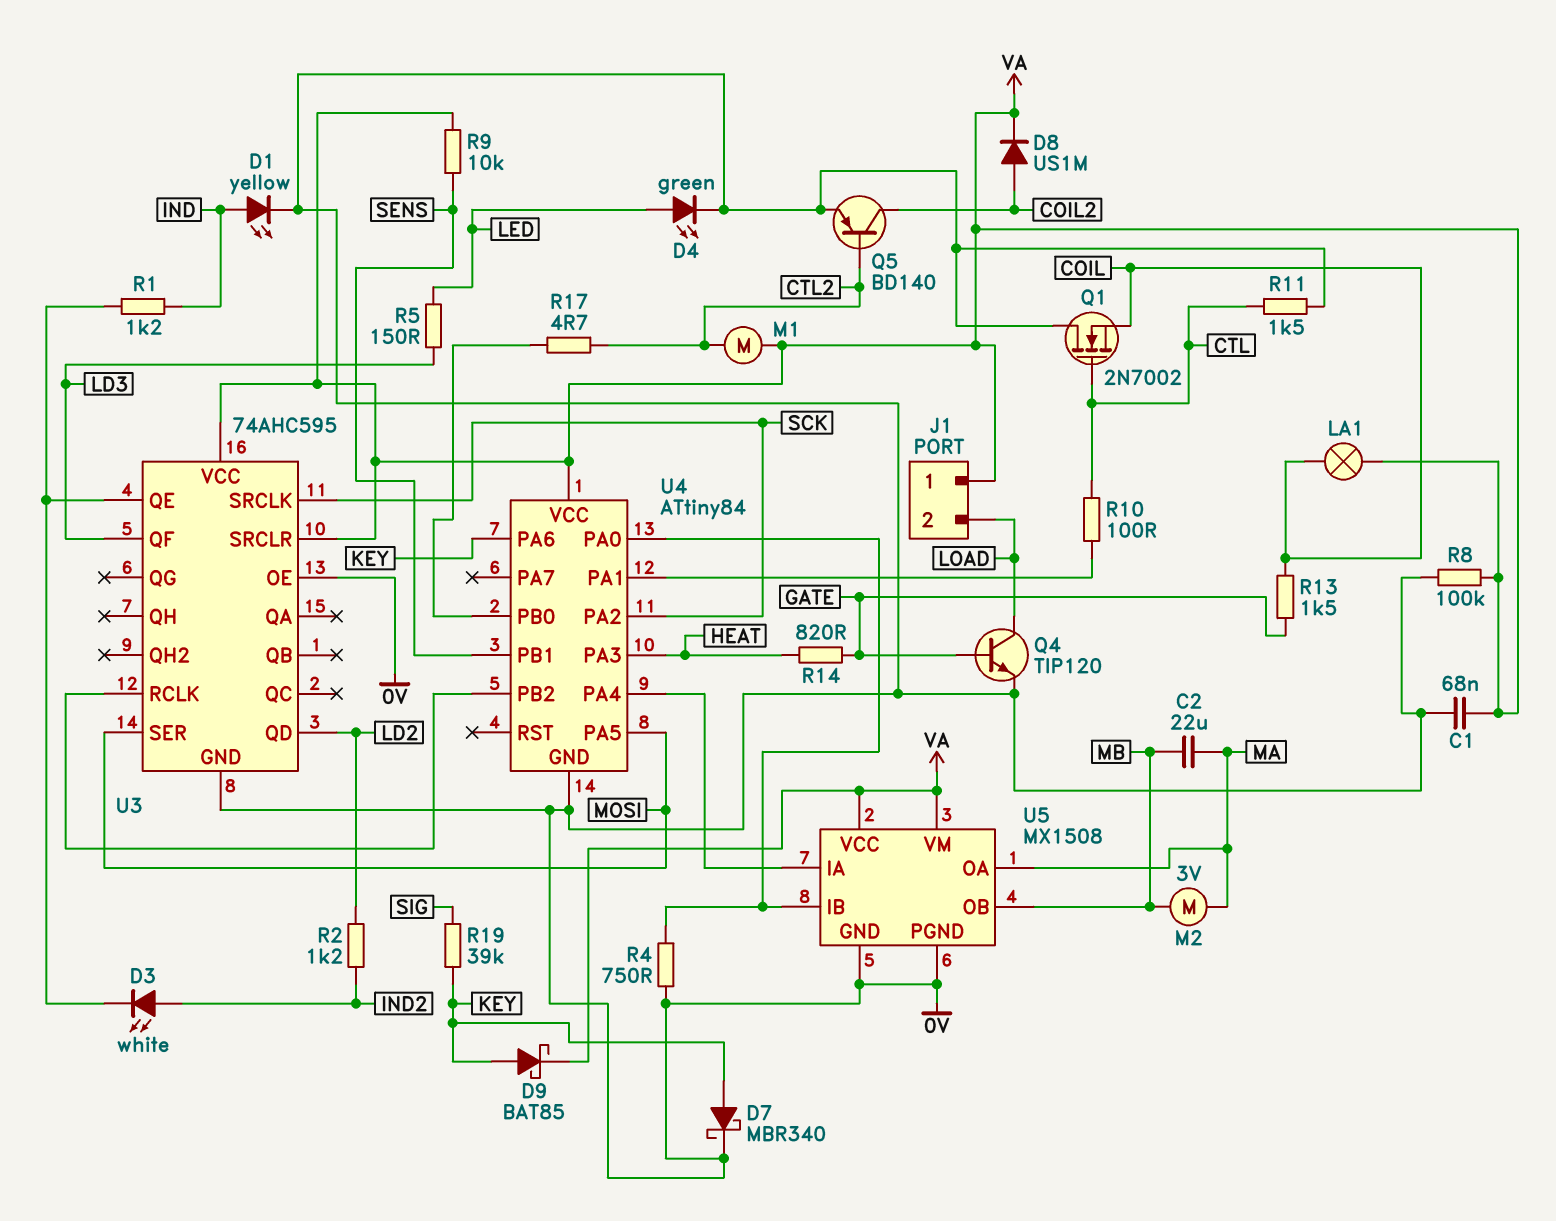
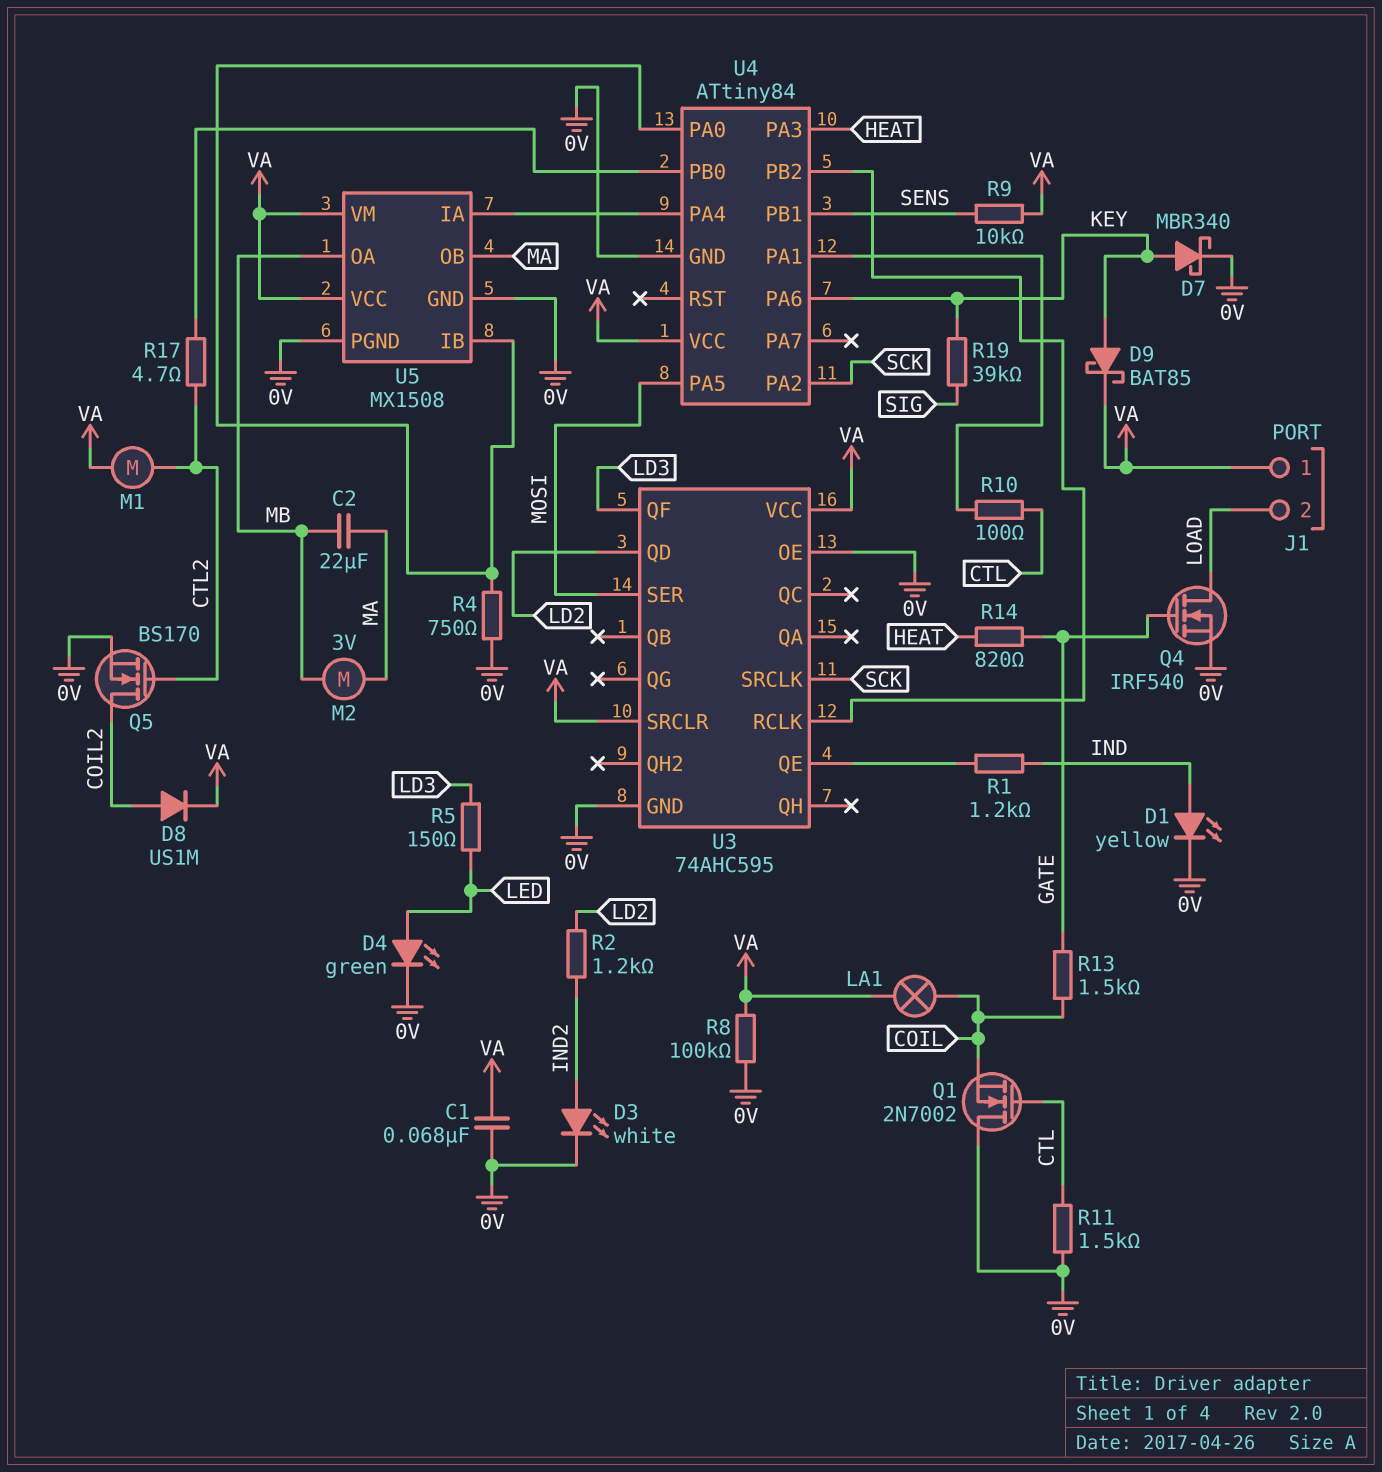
D3: LED white (A IND2, K U3/QE) -> LED white (A IND2, K 0V)
Q4: NPN TIP120 (B GATE, C LOAD, E 0V) -> NMOS IRF540 (G GATE, D LOAD, S 0V)
Q5: PNP BD140 (B CTL2, C COIL2, E 0V) -> NMOS BS170 (G CTL2, D COIL2, S 0V)
U5 pin OA: MA -> MB
U5 pin OB: MB -> MA

